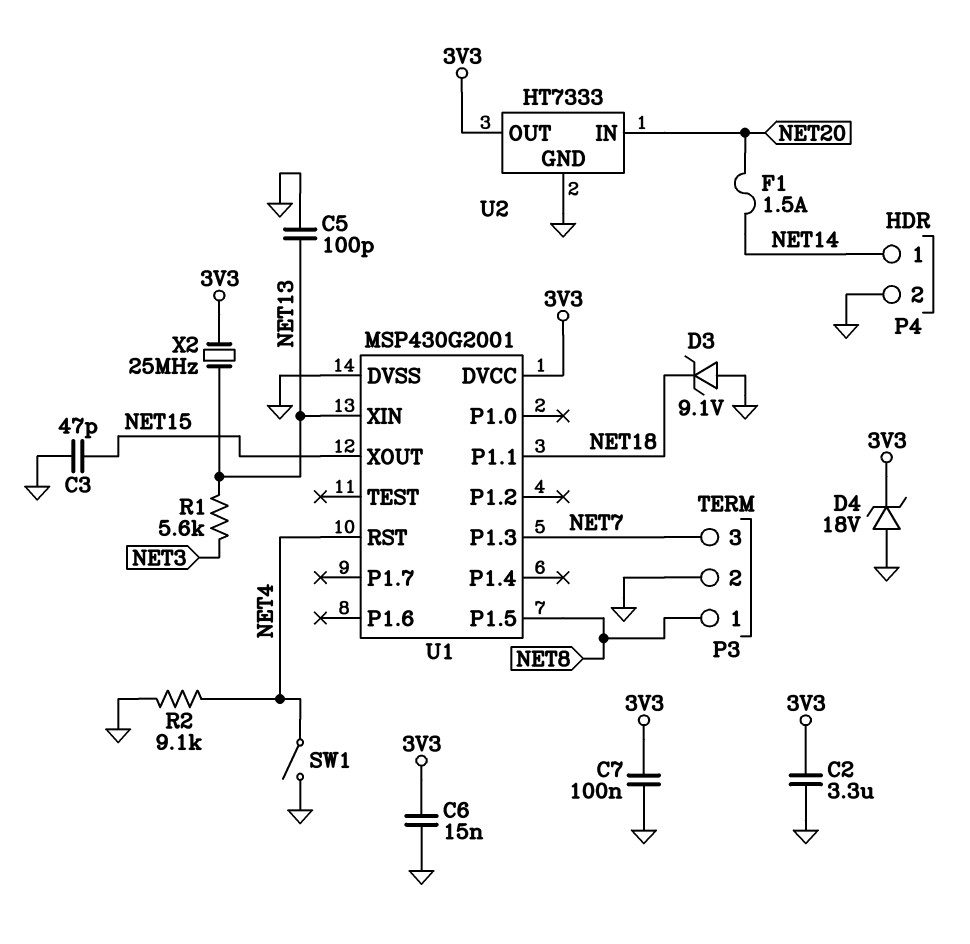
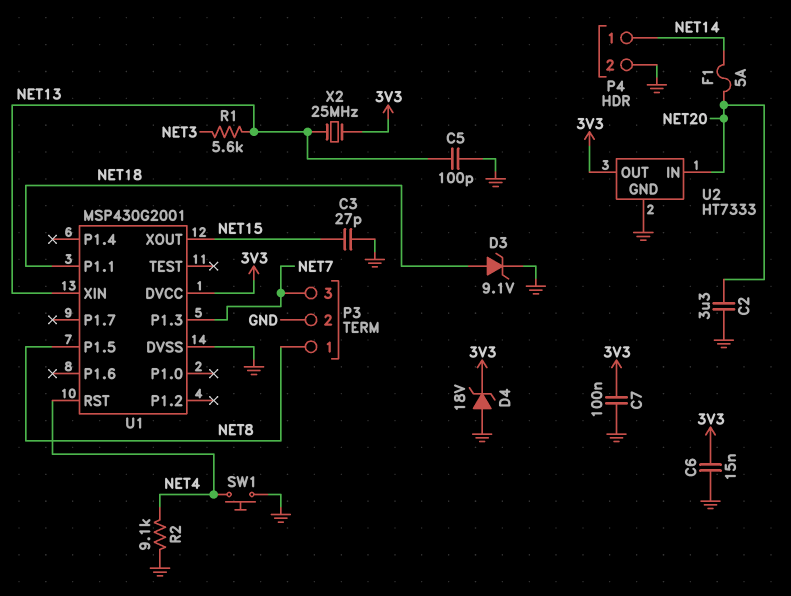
C2: 3.3uF (3V3, GND) -> 3.3uF (GND, NET20)
C3: 47pF (GND, NET15) -> 27pF (GND, NET15)
D3: zener 9.1V (A GND, K NET18) -> zener 9.1V (A NET18, K GND)
F1: 1.5A (NET14, NET20) -> 5A (NET14, NET20)
SW1: switch (GND, NET4) -> button (GND, NET4)

